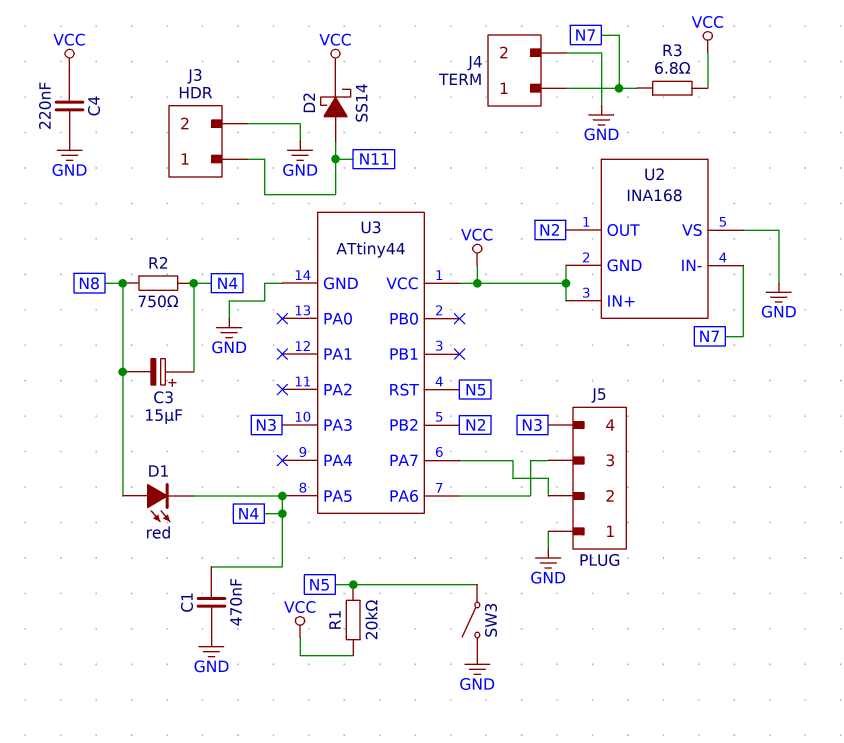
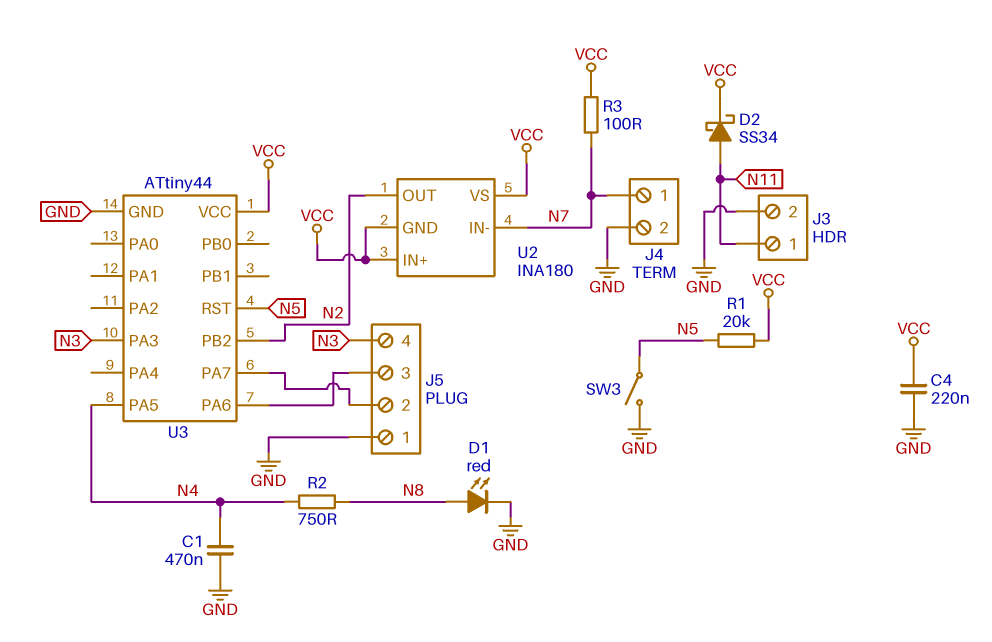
C3: 15uF (plus N4, minus N8) -> none
D1: LED red (A N8, K N4) -> LED red (A N8, K GND)
D2: schottky SS14 (A N11, K VCC) -> schottky SS34 (A N11, K VCC)
R3: 6.8 (N7, VCC) -> 100 (N7, VCC)
U2: INA168 -> INA180
U2 pin VS: GND -> VCC

